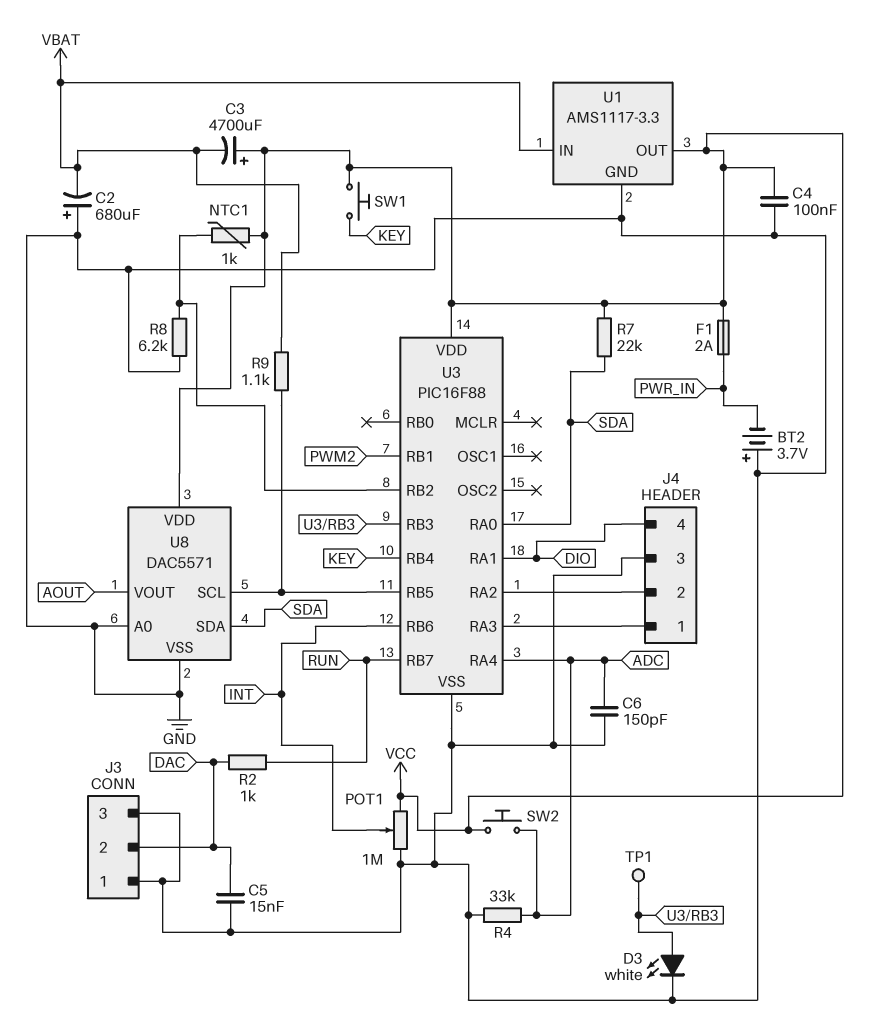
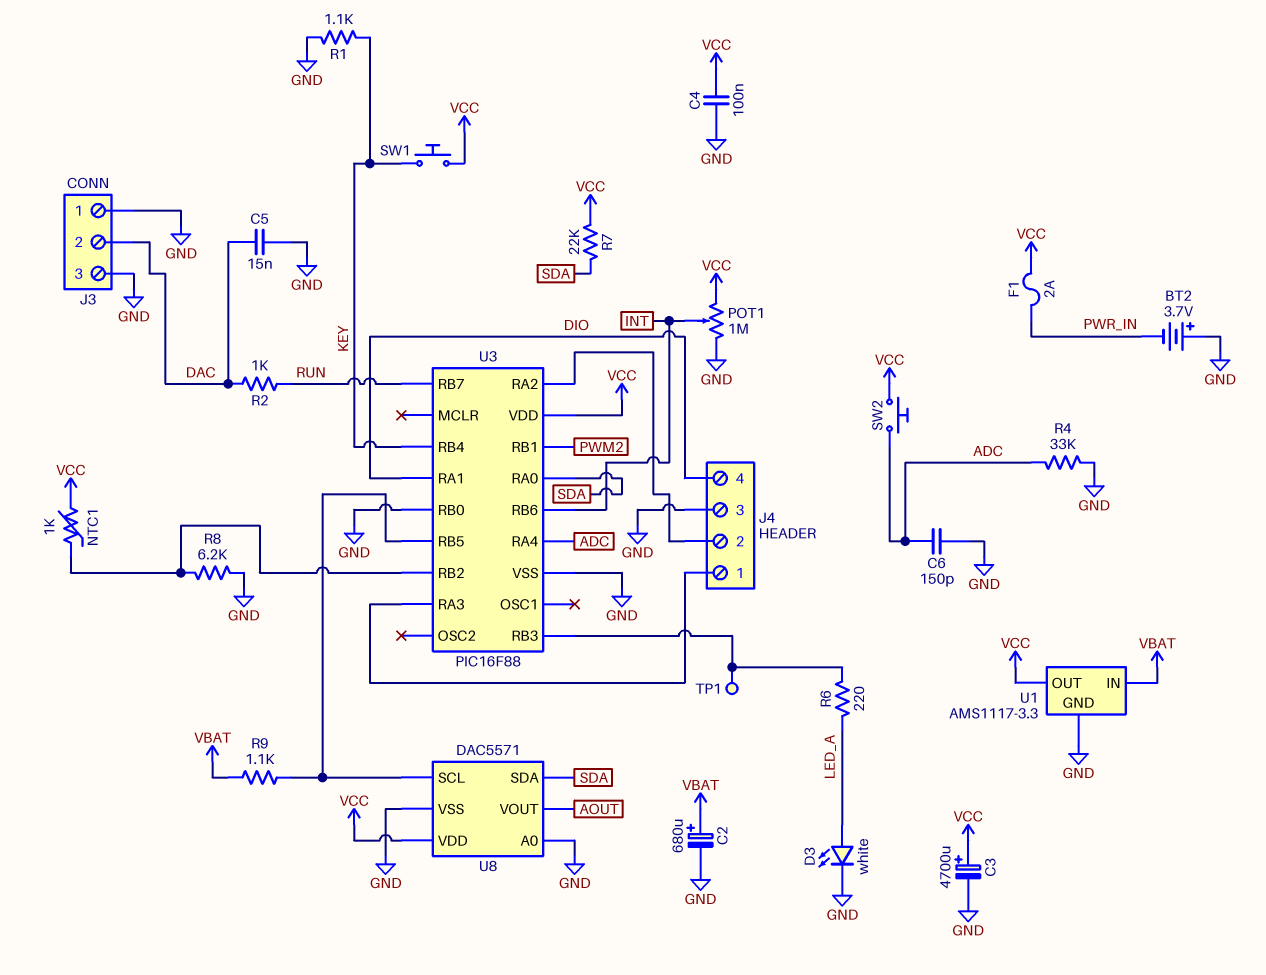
C2: 680uF (plus GND, minus VBAT) -> 680uF (plus VBAT, minus GND)
C3: 4700uF (plus VCC, minus VBAT) -> 4700uF (plus VCC, minus GND)
D3: LED white (A U3/RB3, K GND) -> LED white (A LED_A, K GND)
R1: none -> 1.1k (GND, KEY)
R6: none -> 220 (LED_A, U3/RB3)
U3 pin RB0: none -> GND

